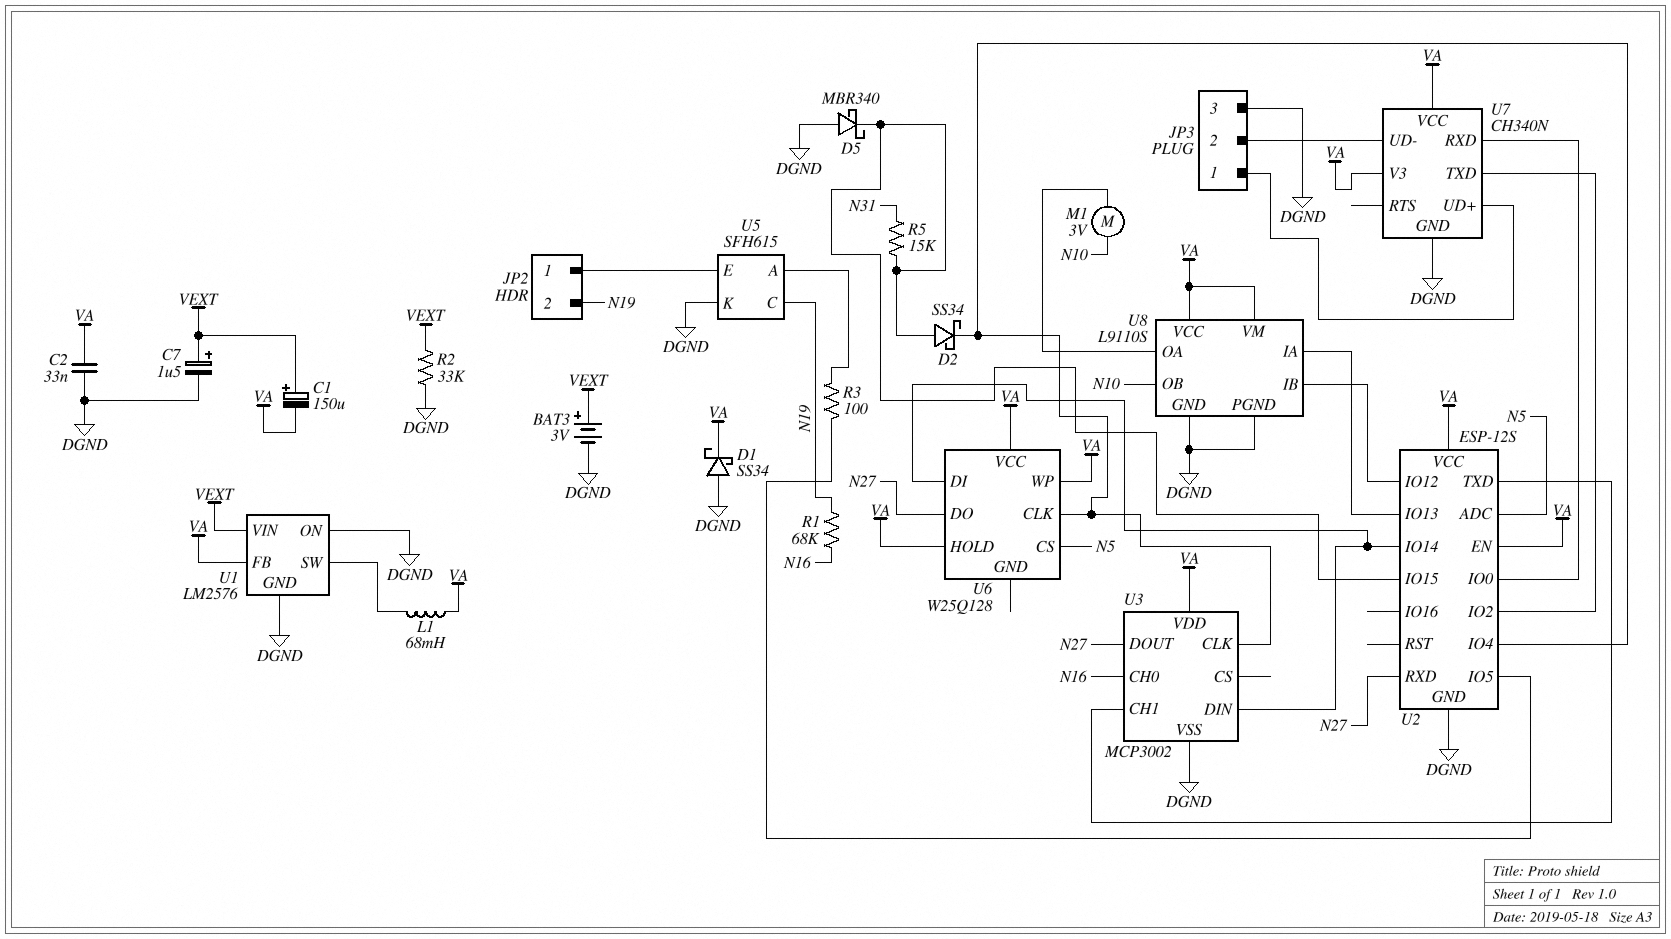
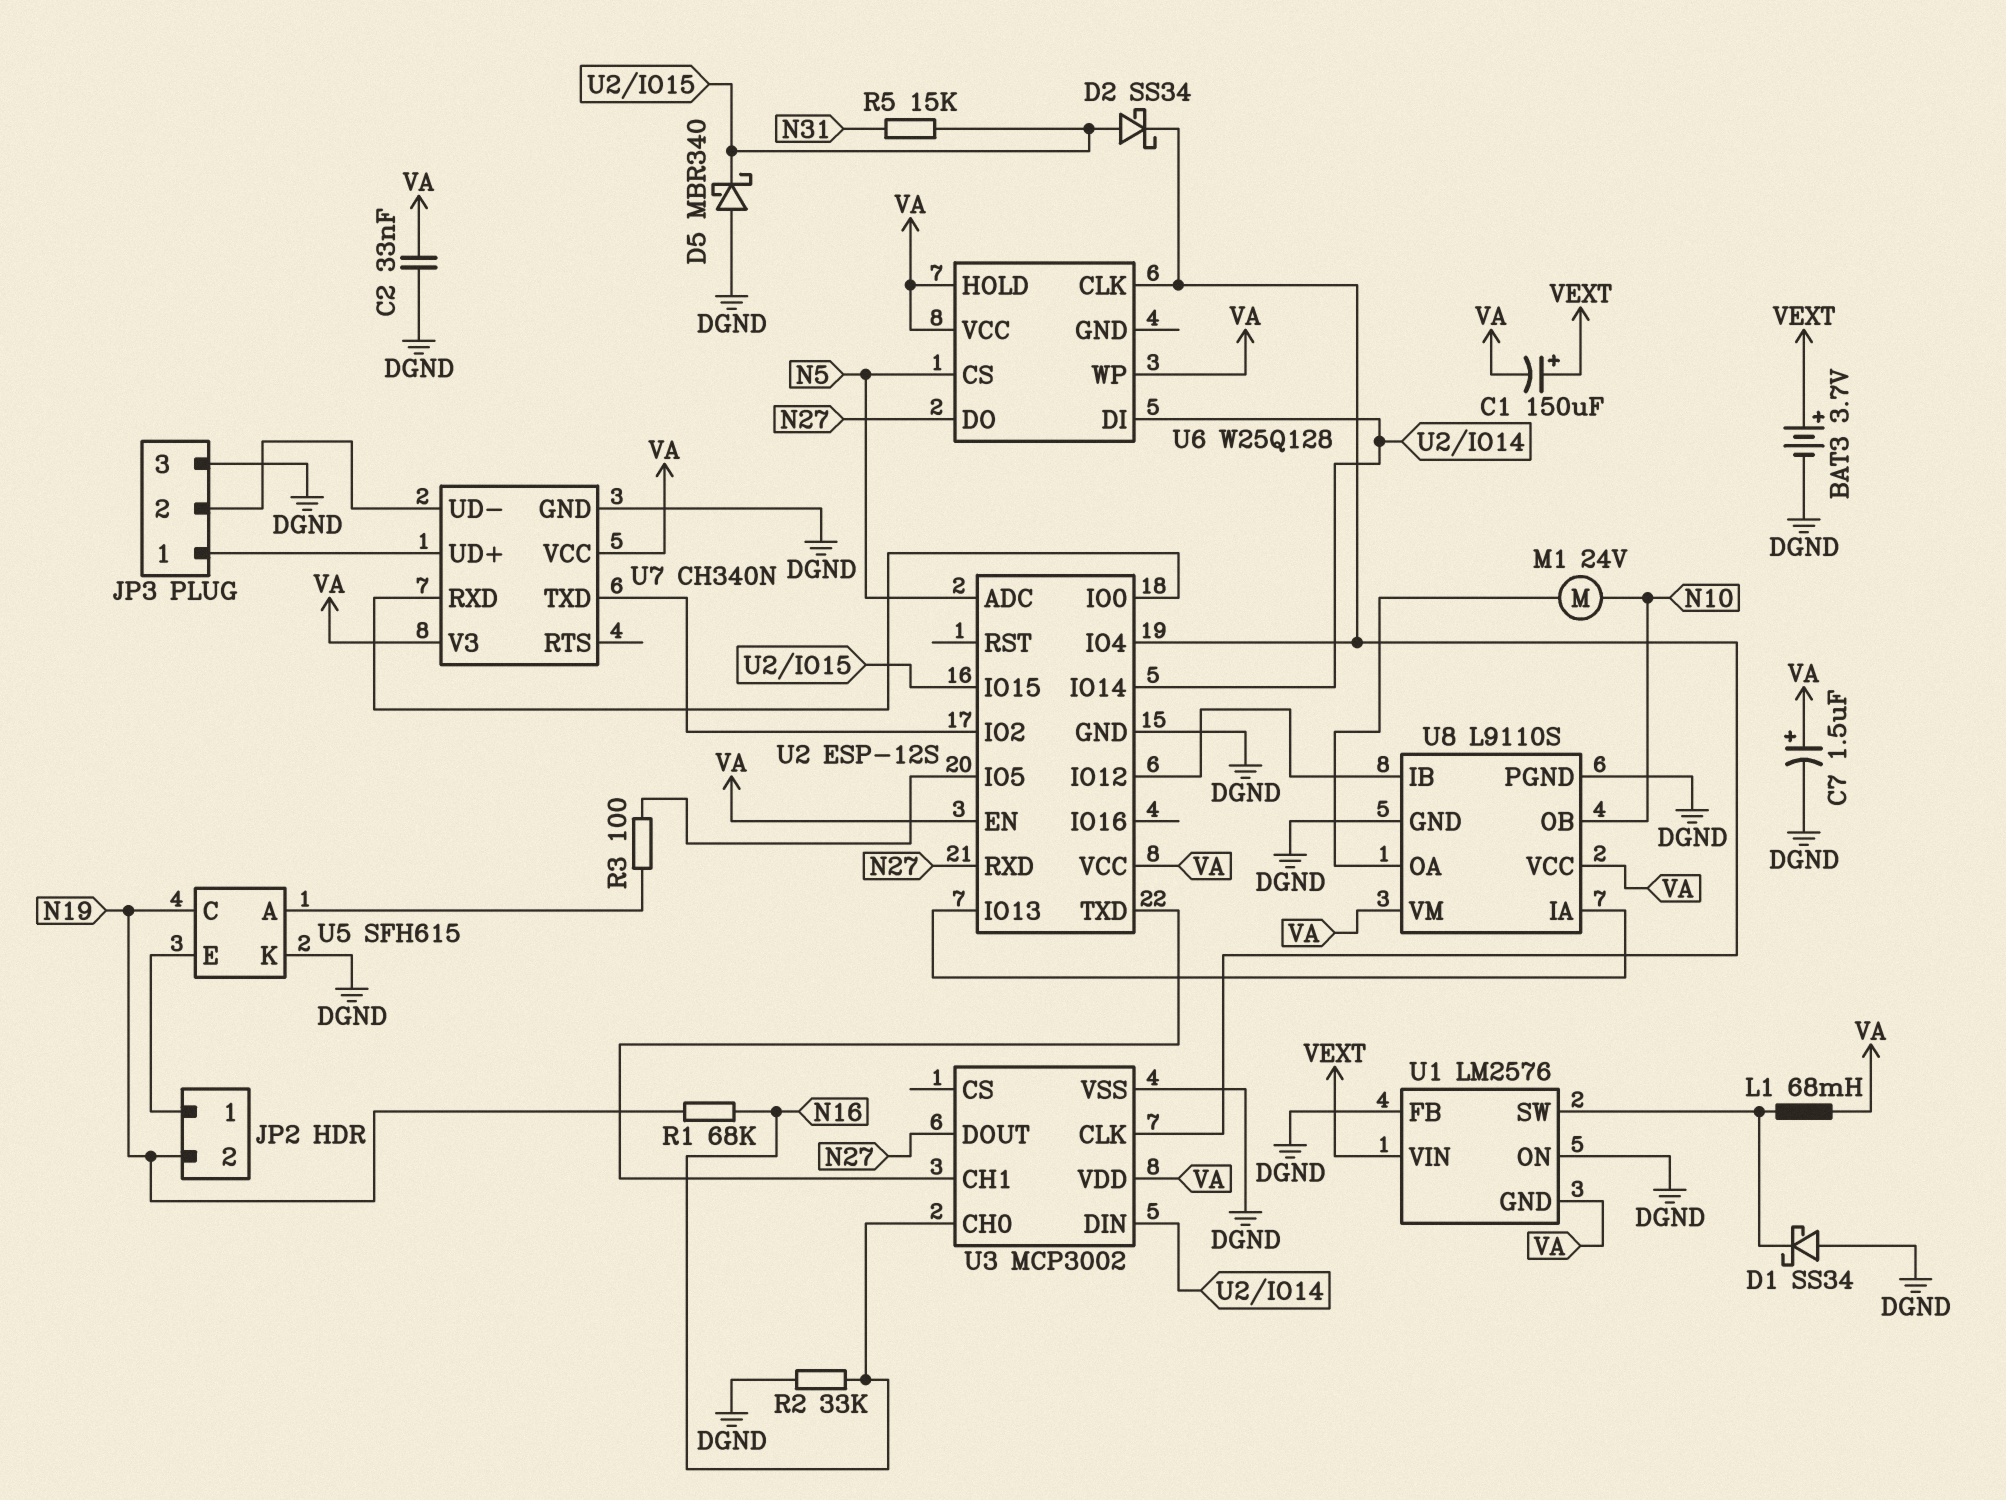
BAT3: 3V (plus VEXT, minus DGND) -> 3.7V (plus VEXT, minus DGND)
C7: 1.5uF (plus VEXT, minus DGND) -> 1.5uF (plus VA, minus DGND)
D1: schottky SS34 (A DGND, K VA) -> schottky SS34 (A DGND, K U1/SW)
M1: motor 3V (N10, U8/OA) -> motor 24V (N10, U8/OA)
R2: 33k (DGND, VEXT) -> 33k (DGND, N16)
U1 pin FB: VA -> DGND
U1 pin GND: DGND -> VA

